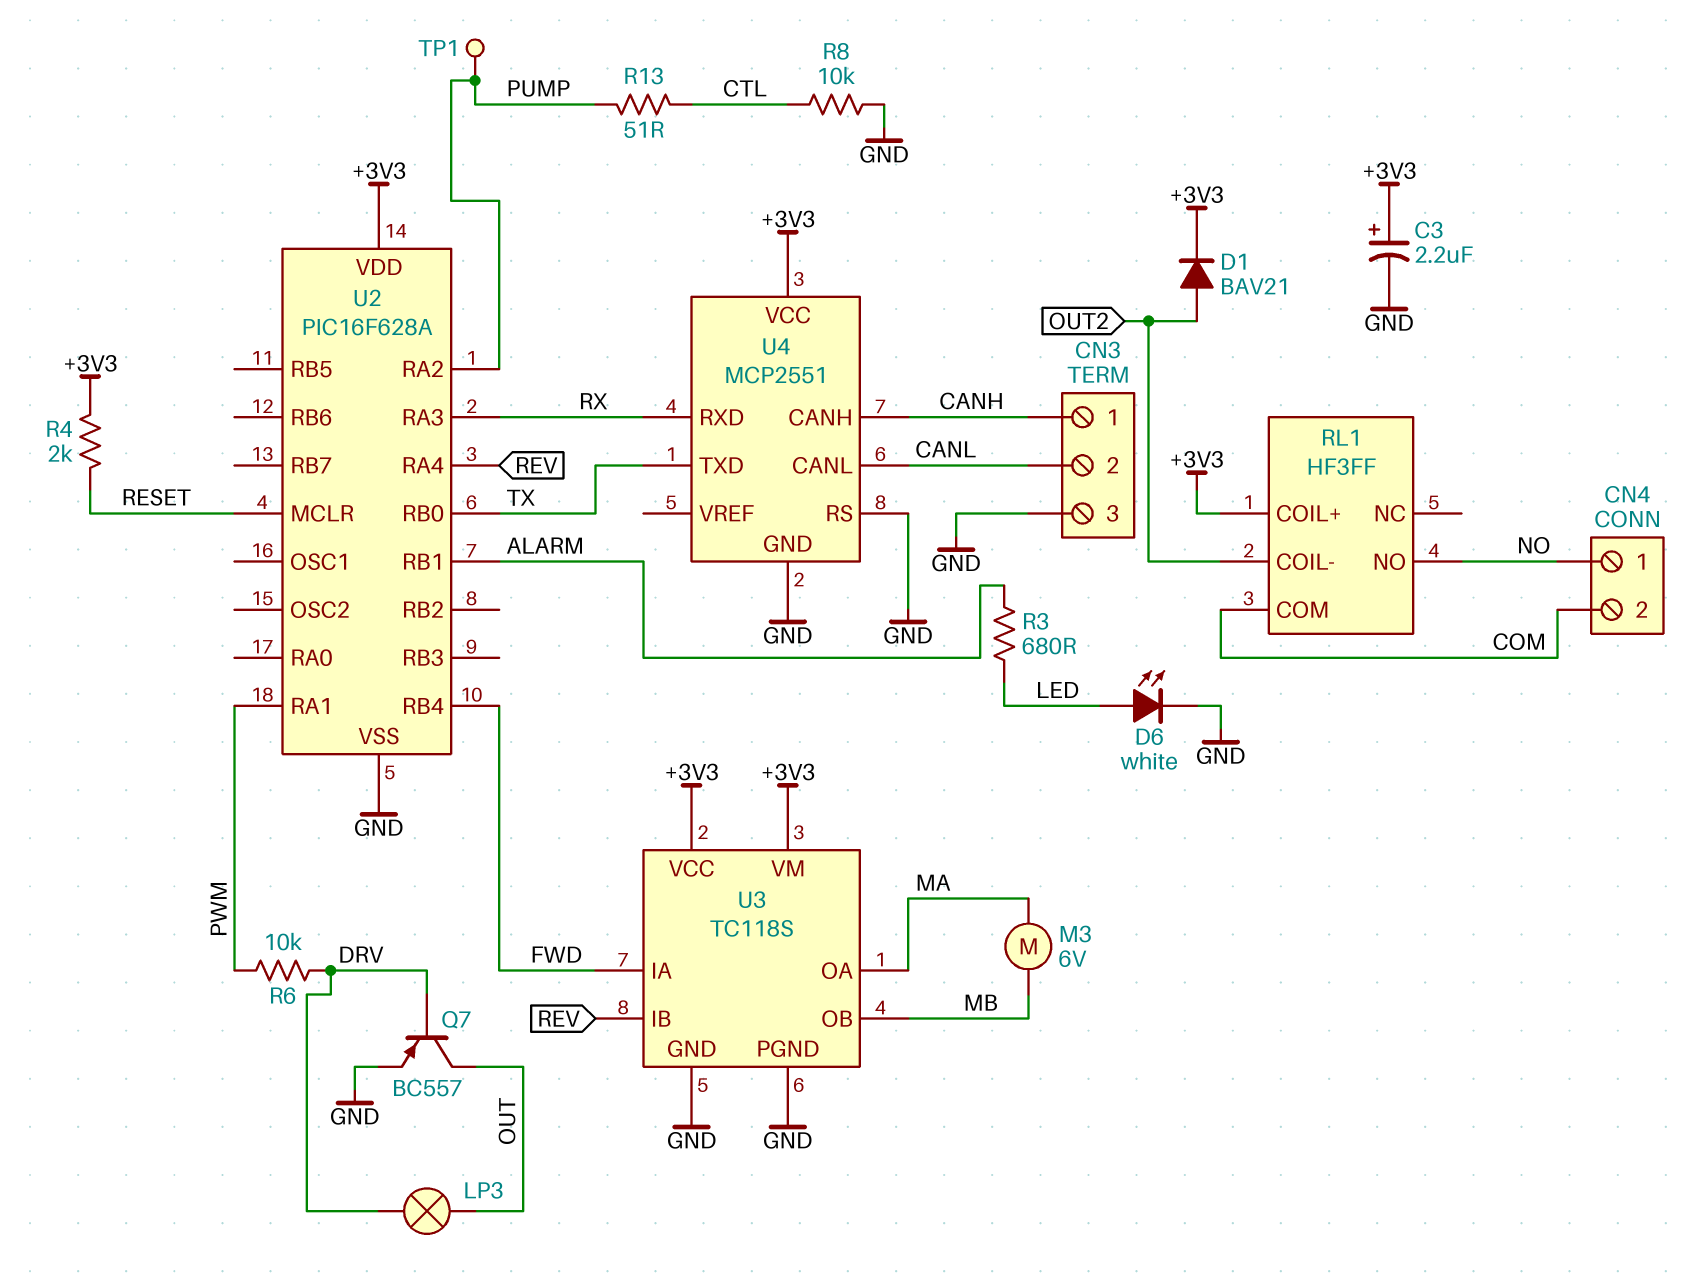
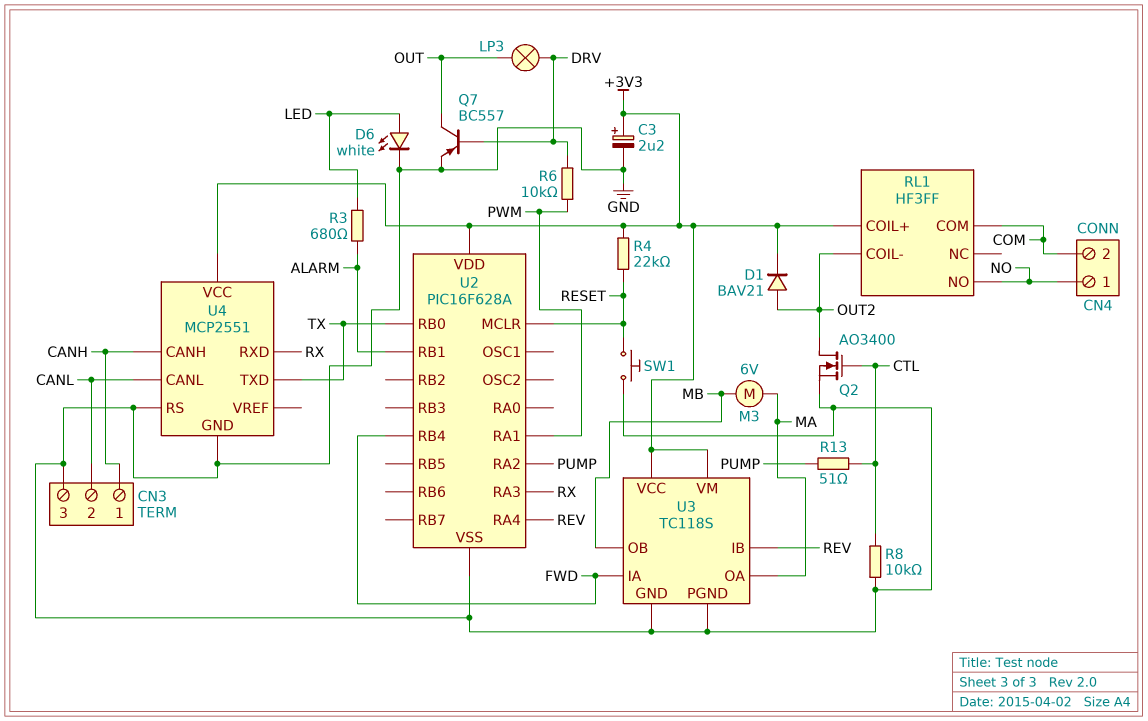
Q2: none -> NMOS AO3400 (G CTL, D OUT2, S GND)
R4: 2k (+3V3, RESET) -> 22k (+3V3, RESET)
SW1: none -> button (GND, RESET)
TP1: test point (PUMP) -> none

